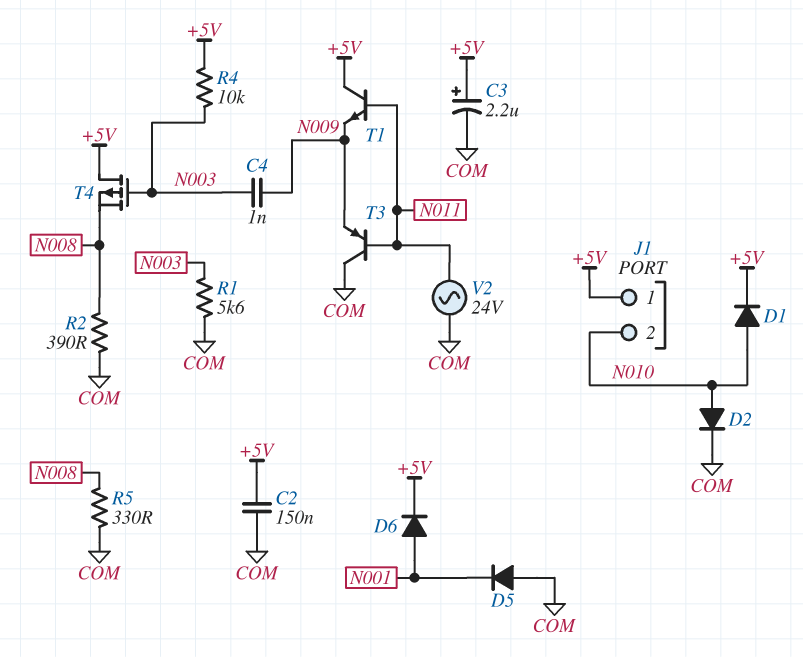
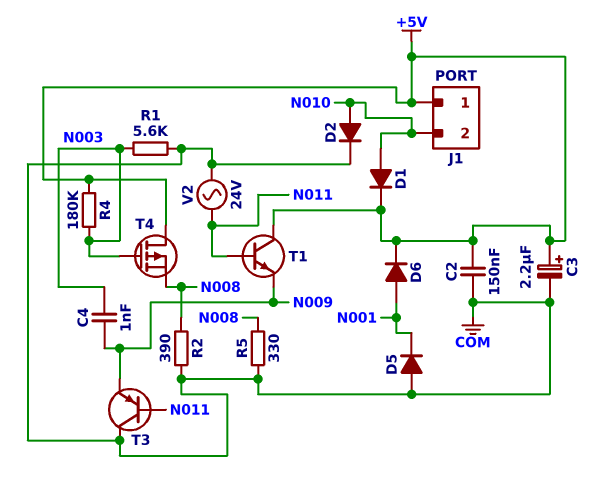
R4: 10k (+5V, N003) -> 180k (+5V, N003)

